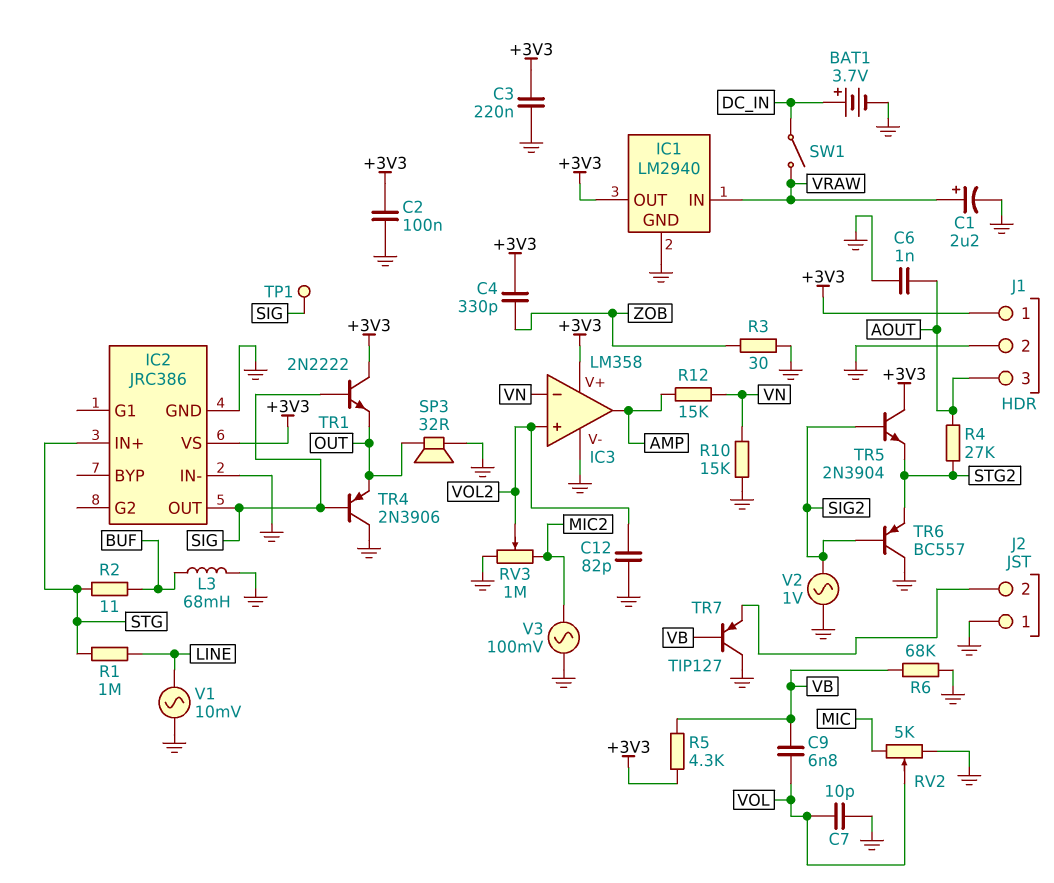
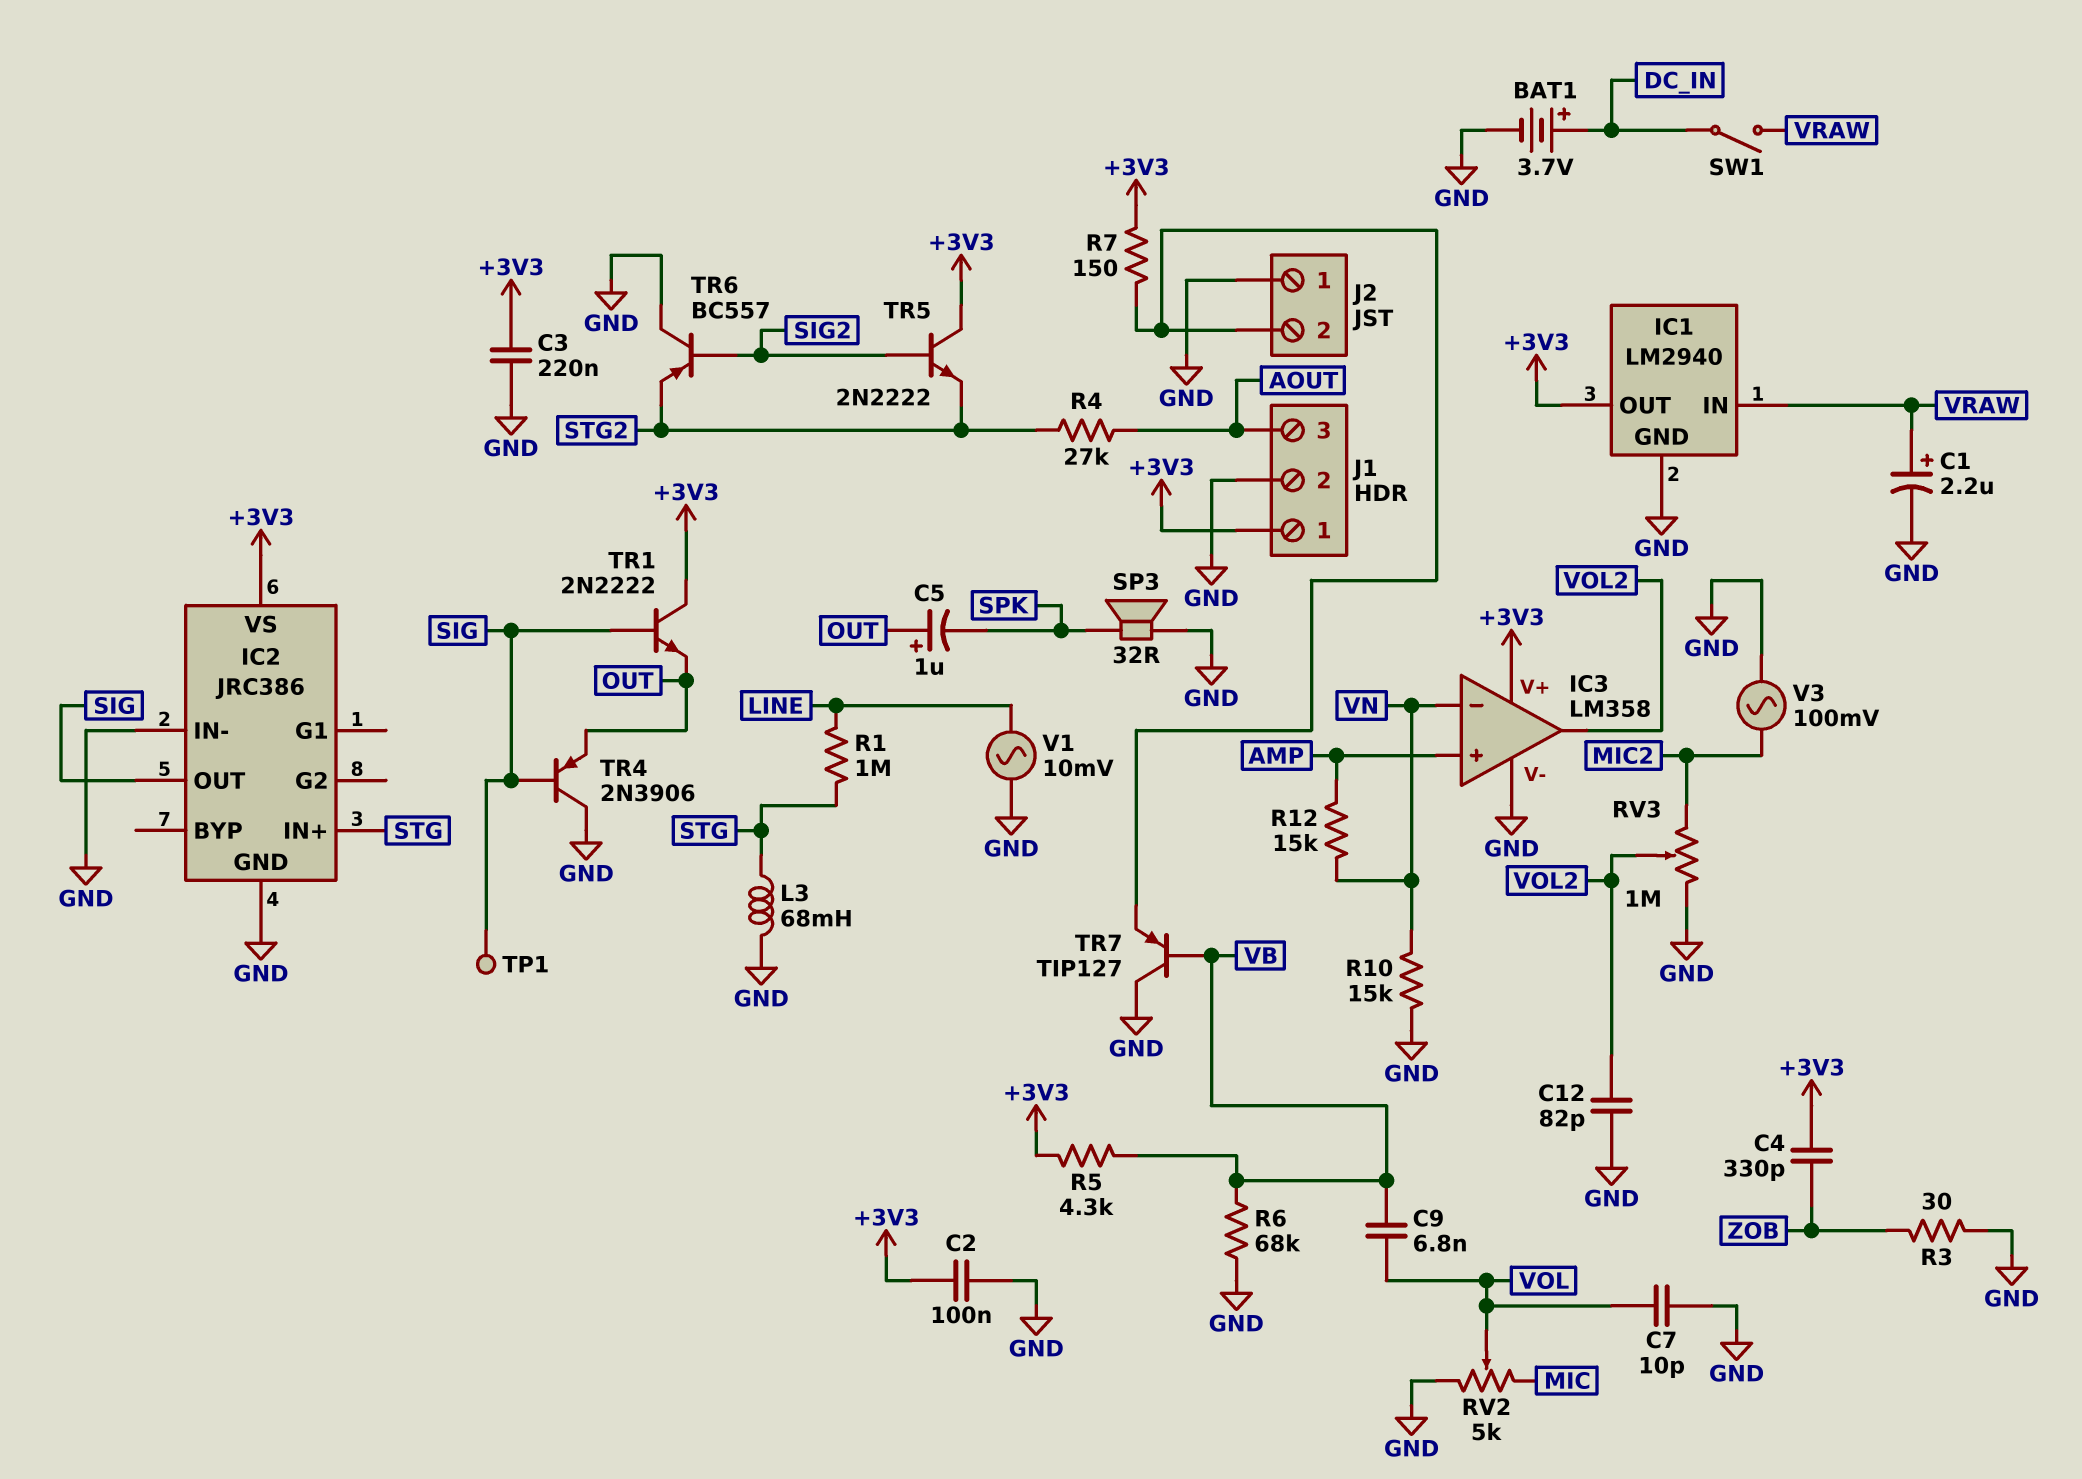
C5: none -> 1uF (plus OUT, minus SPK)
C6: 1nF (AOUT, GND) -> none
IC3 pin in+: VOL2 -> AMP
IC3 pin out: AMP -> VOL2
L3: 68mH (BUF, GND) -> 68mH (GND, STG)
R2: 11 (BUF, STG) -> none
R7: none -> 150 (+3V3, J2/2)
SP3: speaker 32R (GND, OUT) -> speaker 32R (GND, SPK)
TR5: NPN 2N3904 (B SIG2, C +3V3, E STG2) -> NPN 2N2222 (B SIG2, C +3V3, E STG2)
V2: AC 1V (GND, SIG2) -> none

